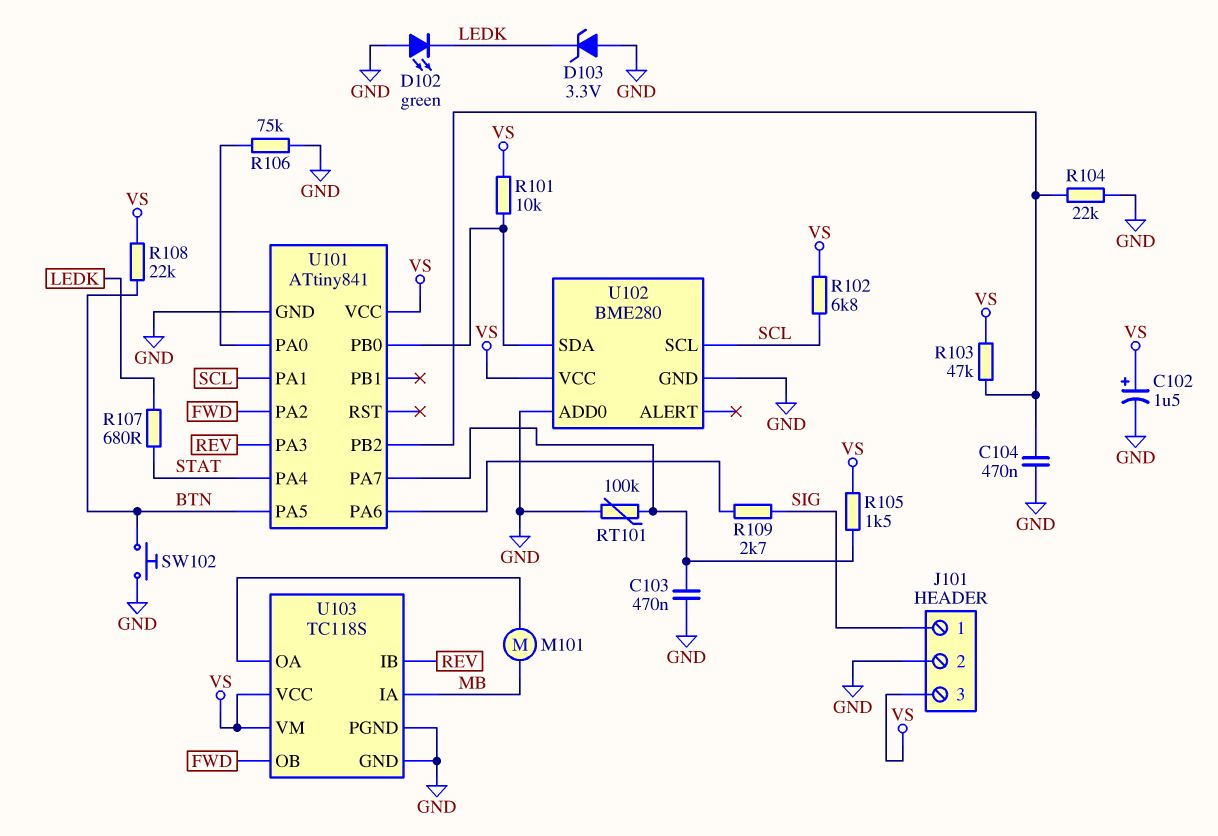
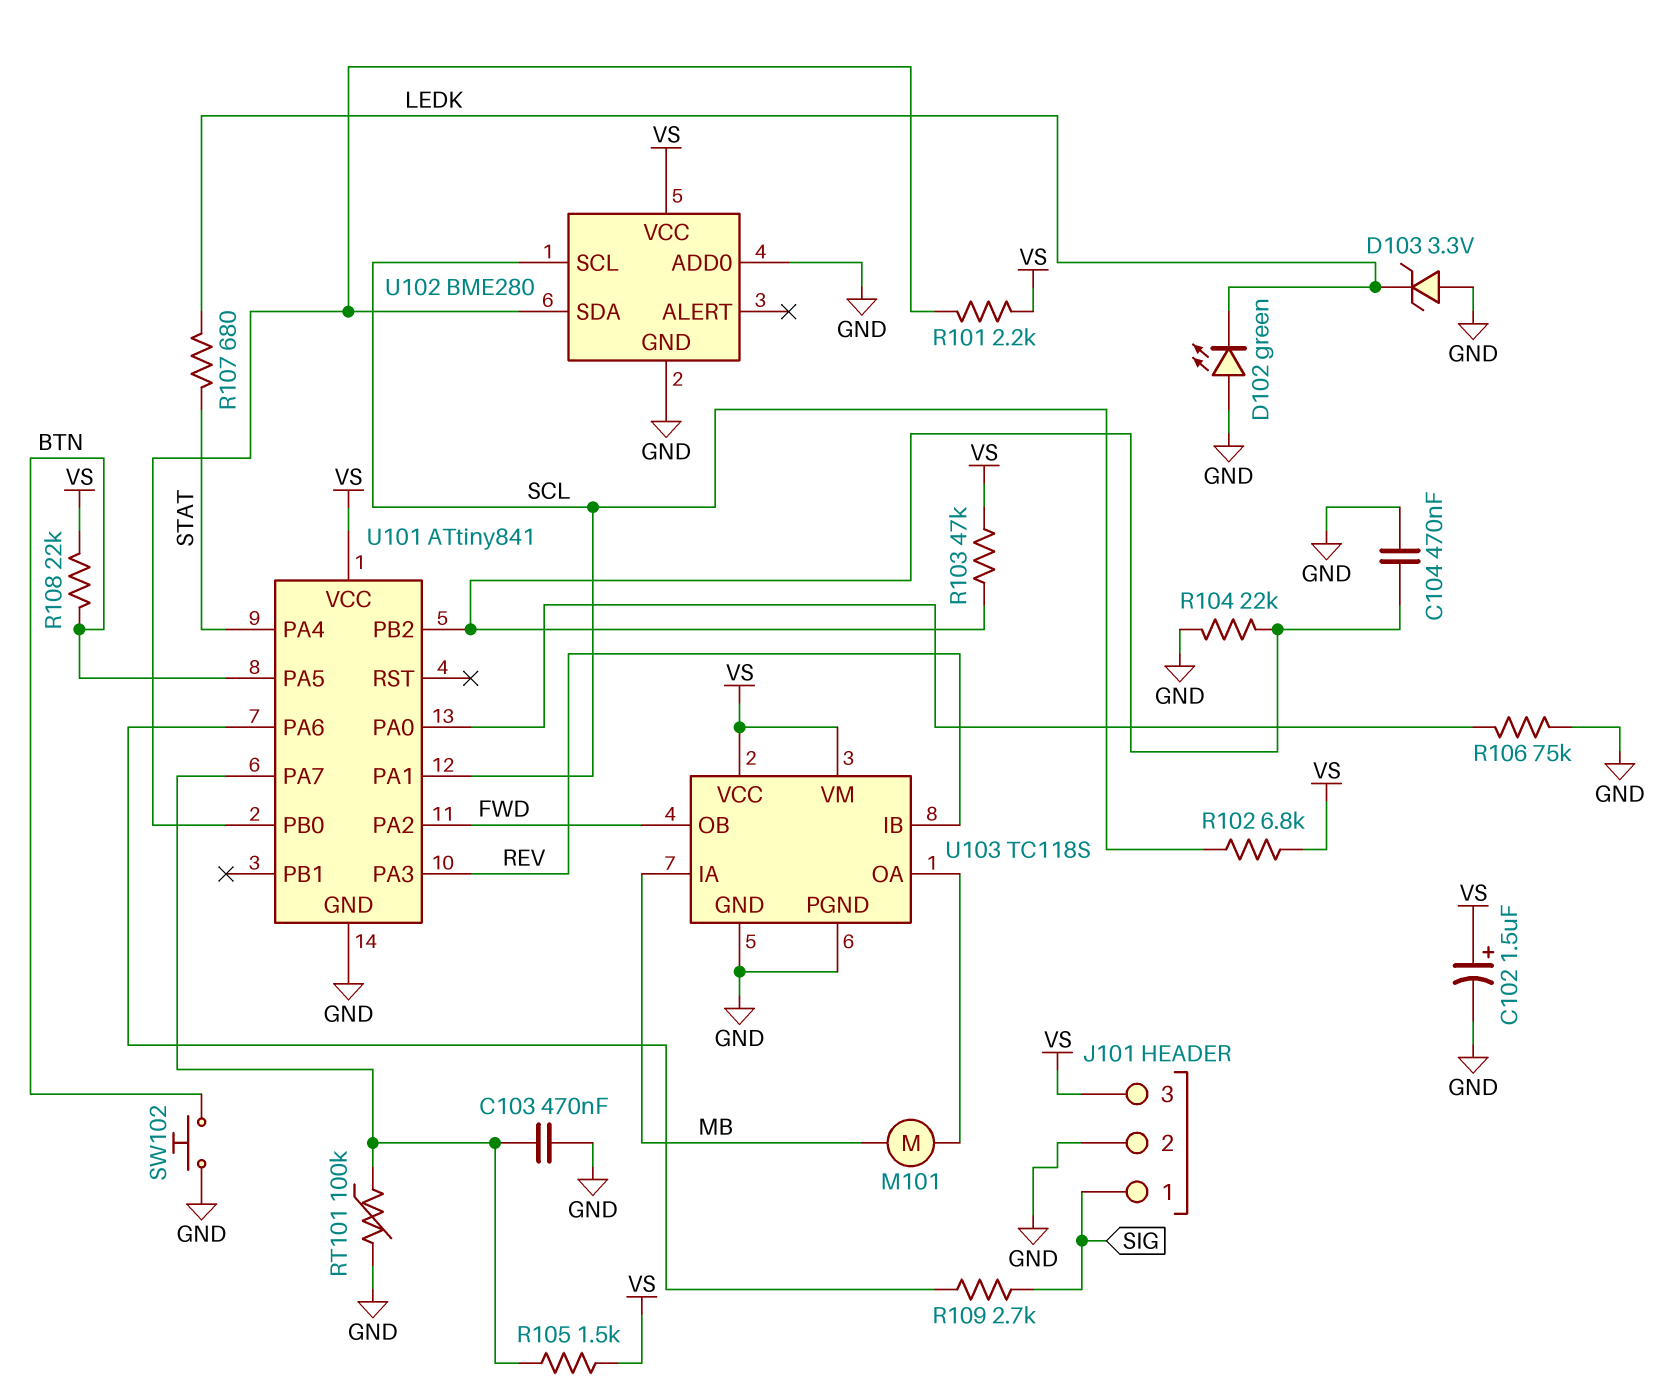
R101: 10k (U101/PB0, VS) -> 2.2k (U101/PB0, VS)

